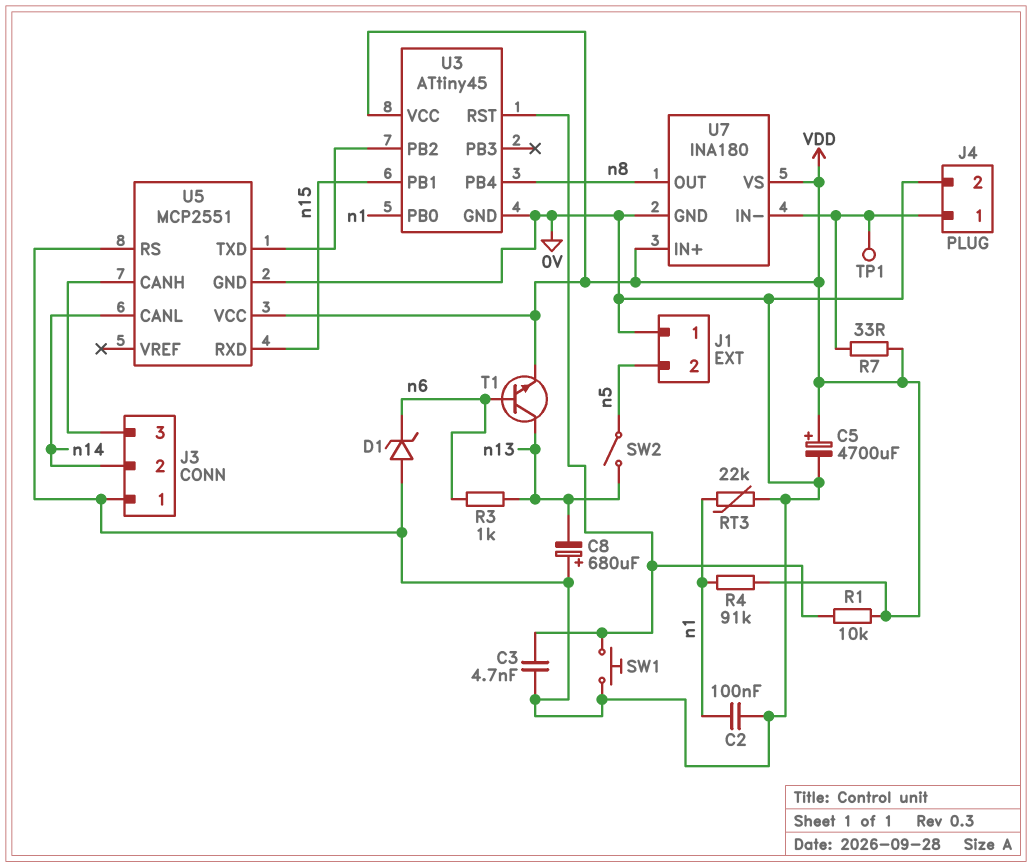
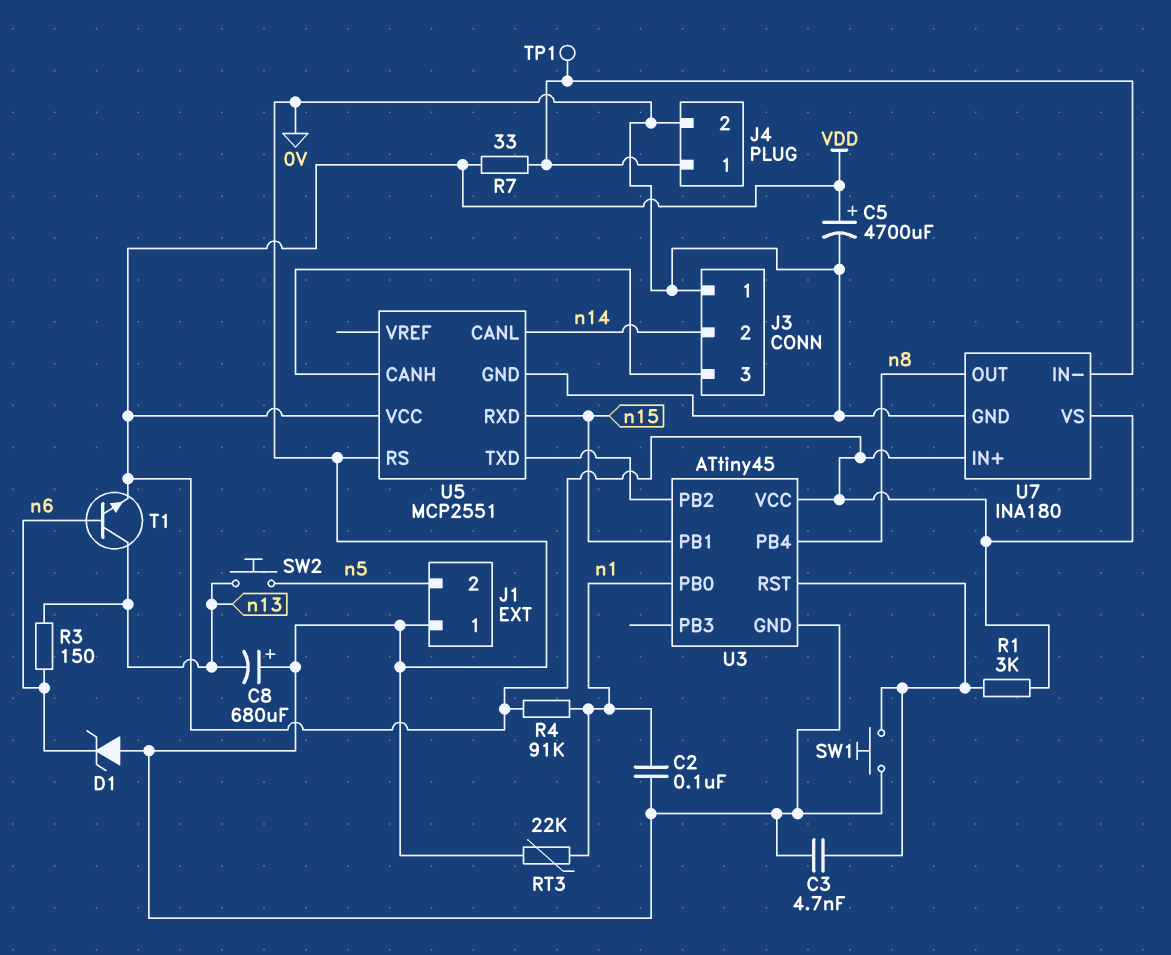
R1: 10k (U3/RST, VDD) -> 3k (U3/RST, VDD)
R3: 1k (n6, n13) -> 150 (n6, n13)
SW2: switch (n5, n13) -> button (n5, n13)

